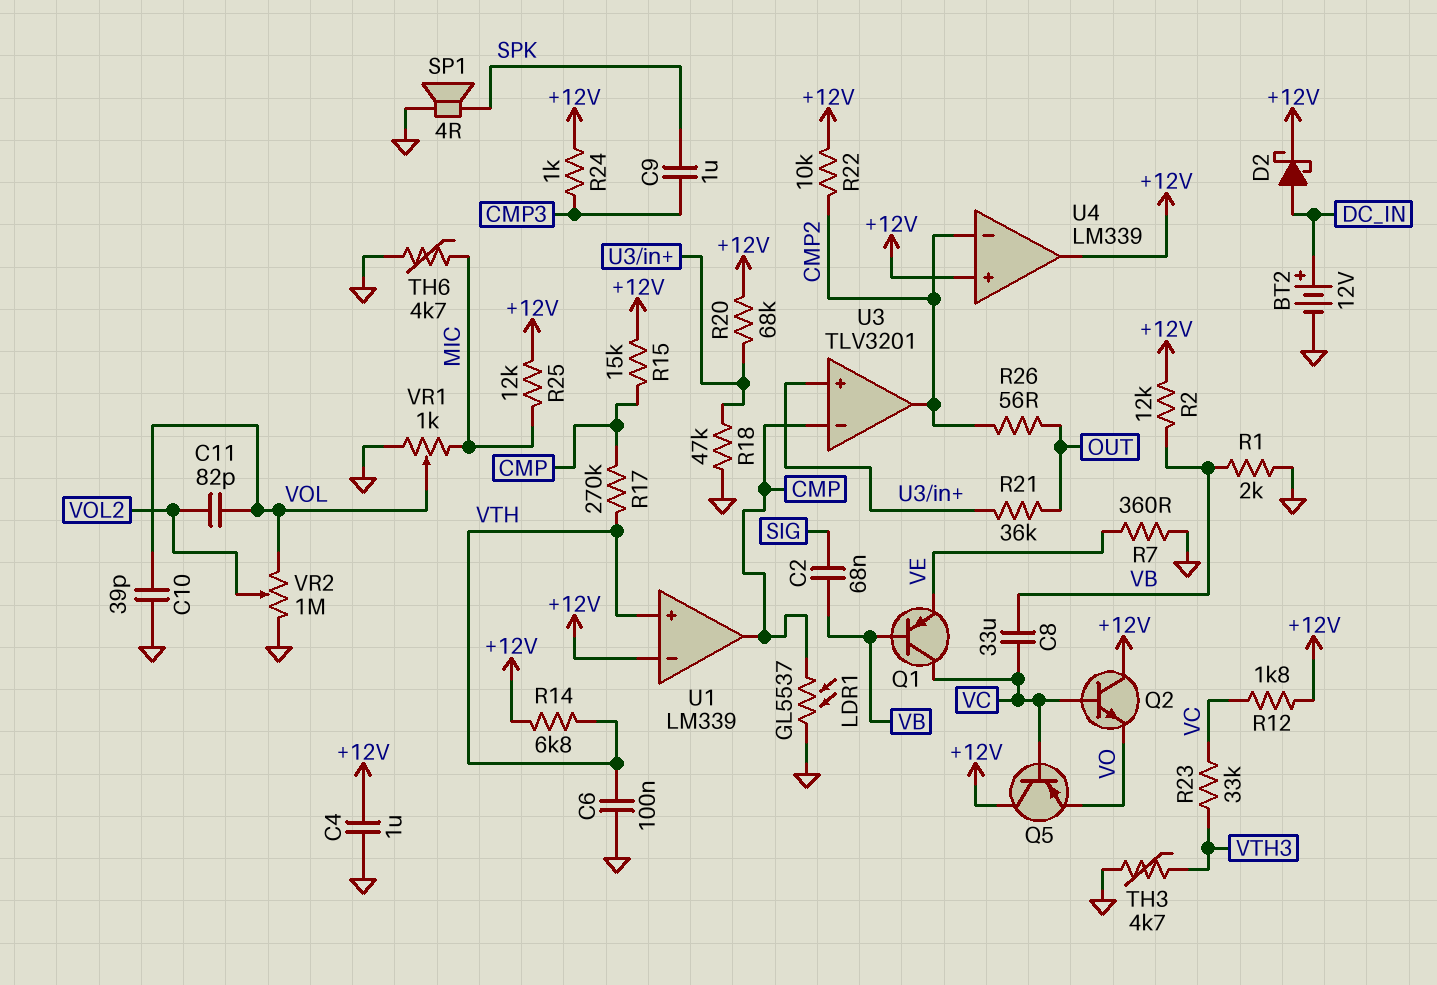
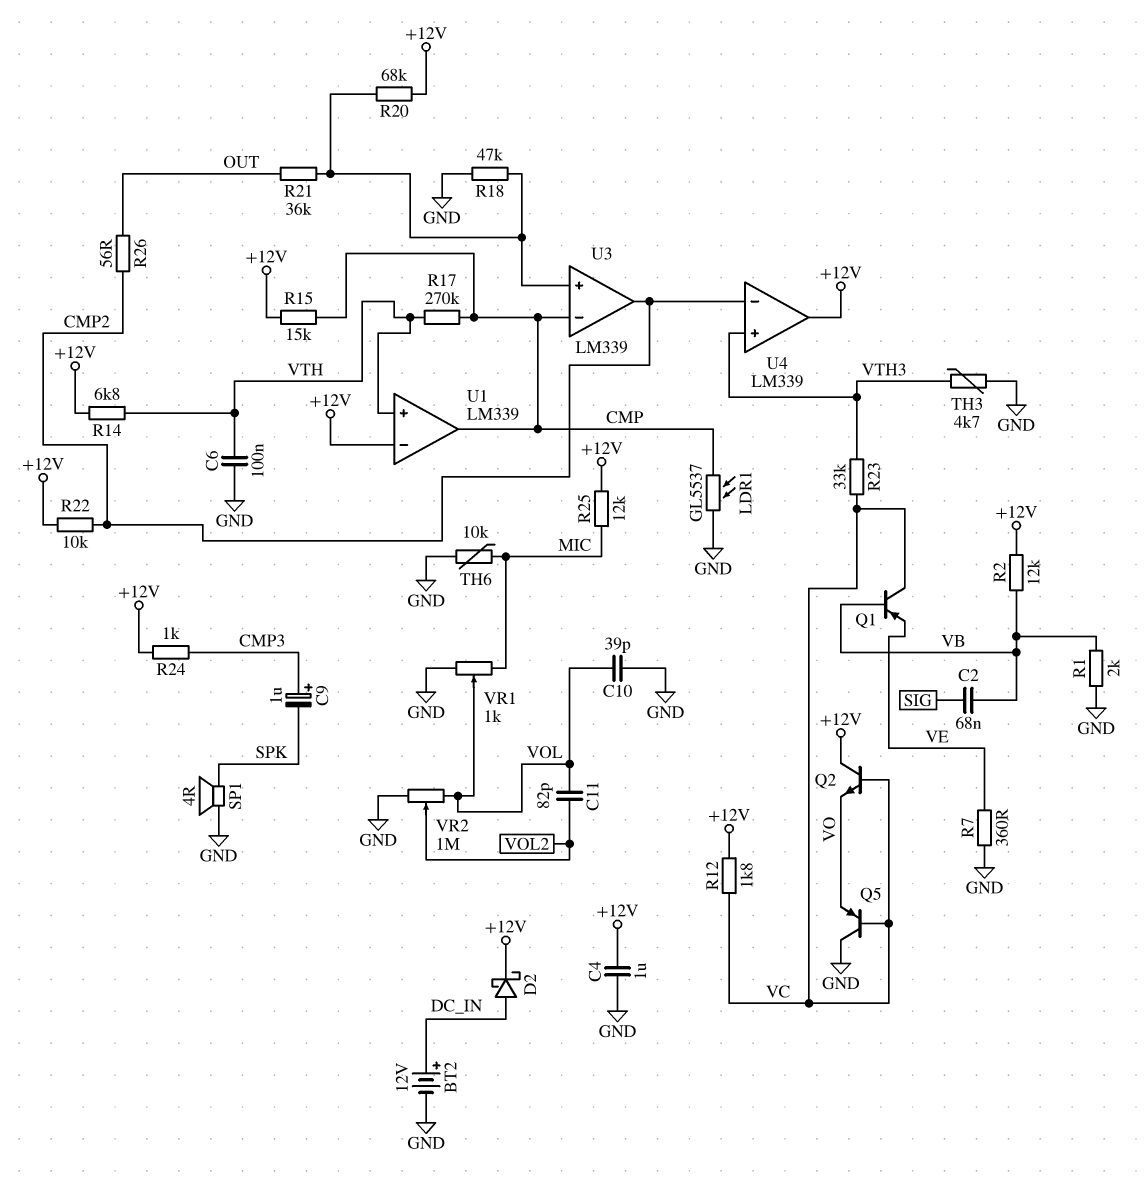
C8: 33uF (VB, VC) -> none
C9: 1uF (CMP3, SPK) -> 1uF (plus CMP3, minus SPK)
Q5: PNP (B VC, C +12V, E VO) -> PNP (B VC, C GND, E VO)
TH6: 4.7k (GND, MIC) -> 10k (GND, MIC)
U3: TLV3201 -> LM339
U4 pin in+: +12V -> VTH3

